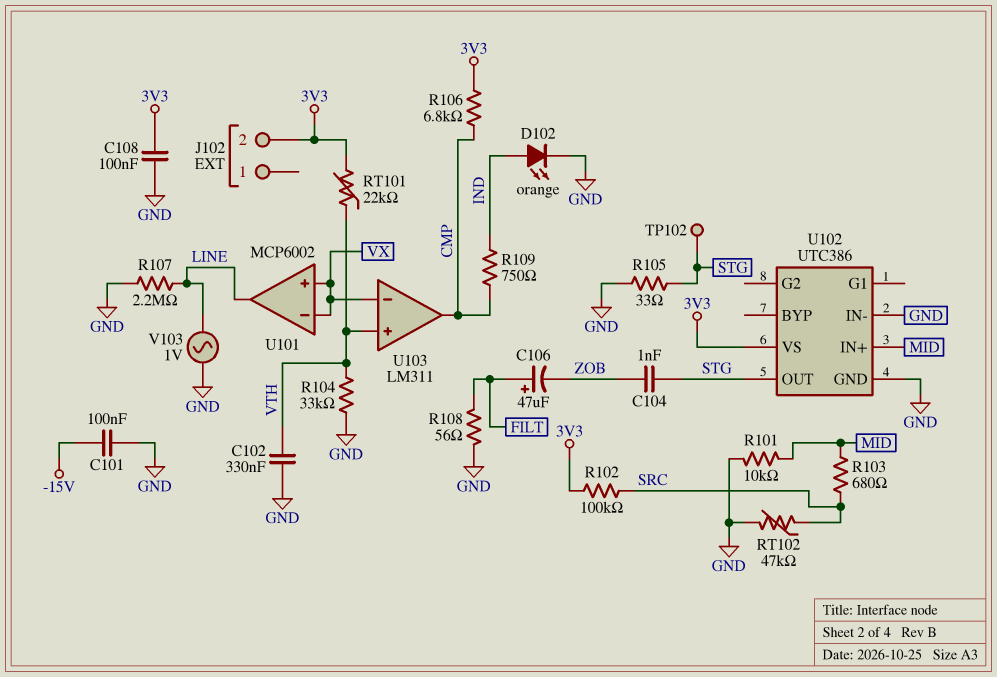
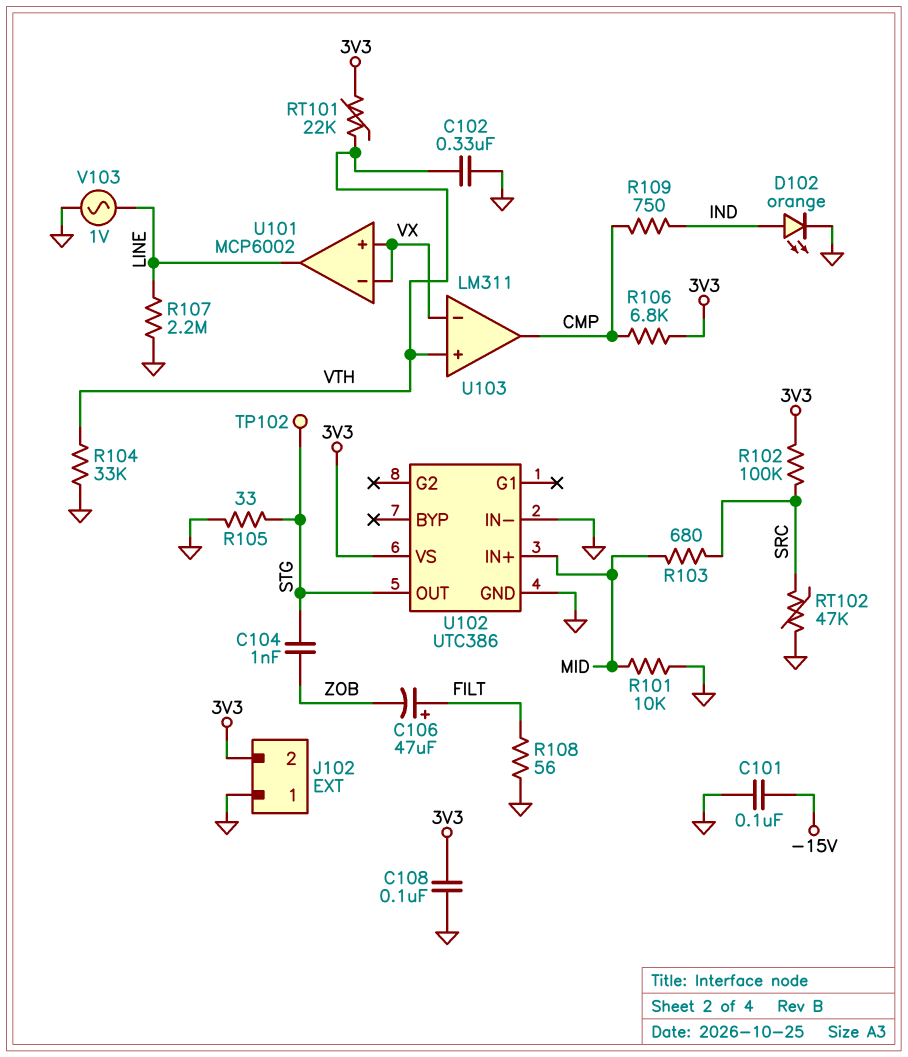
J102 pin 1: none -> GND

